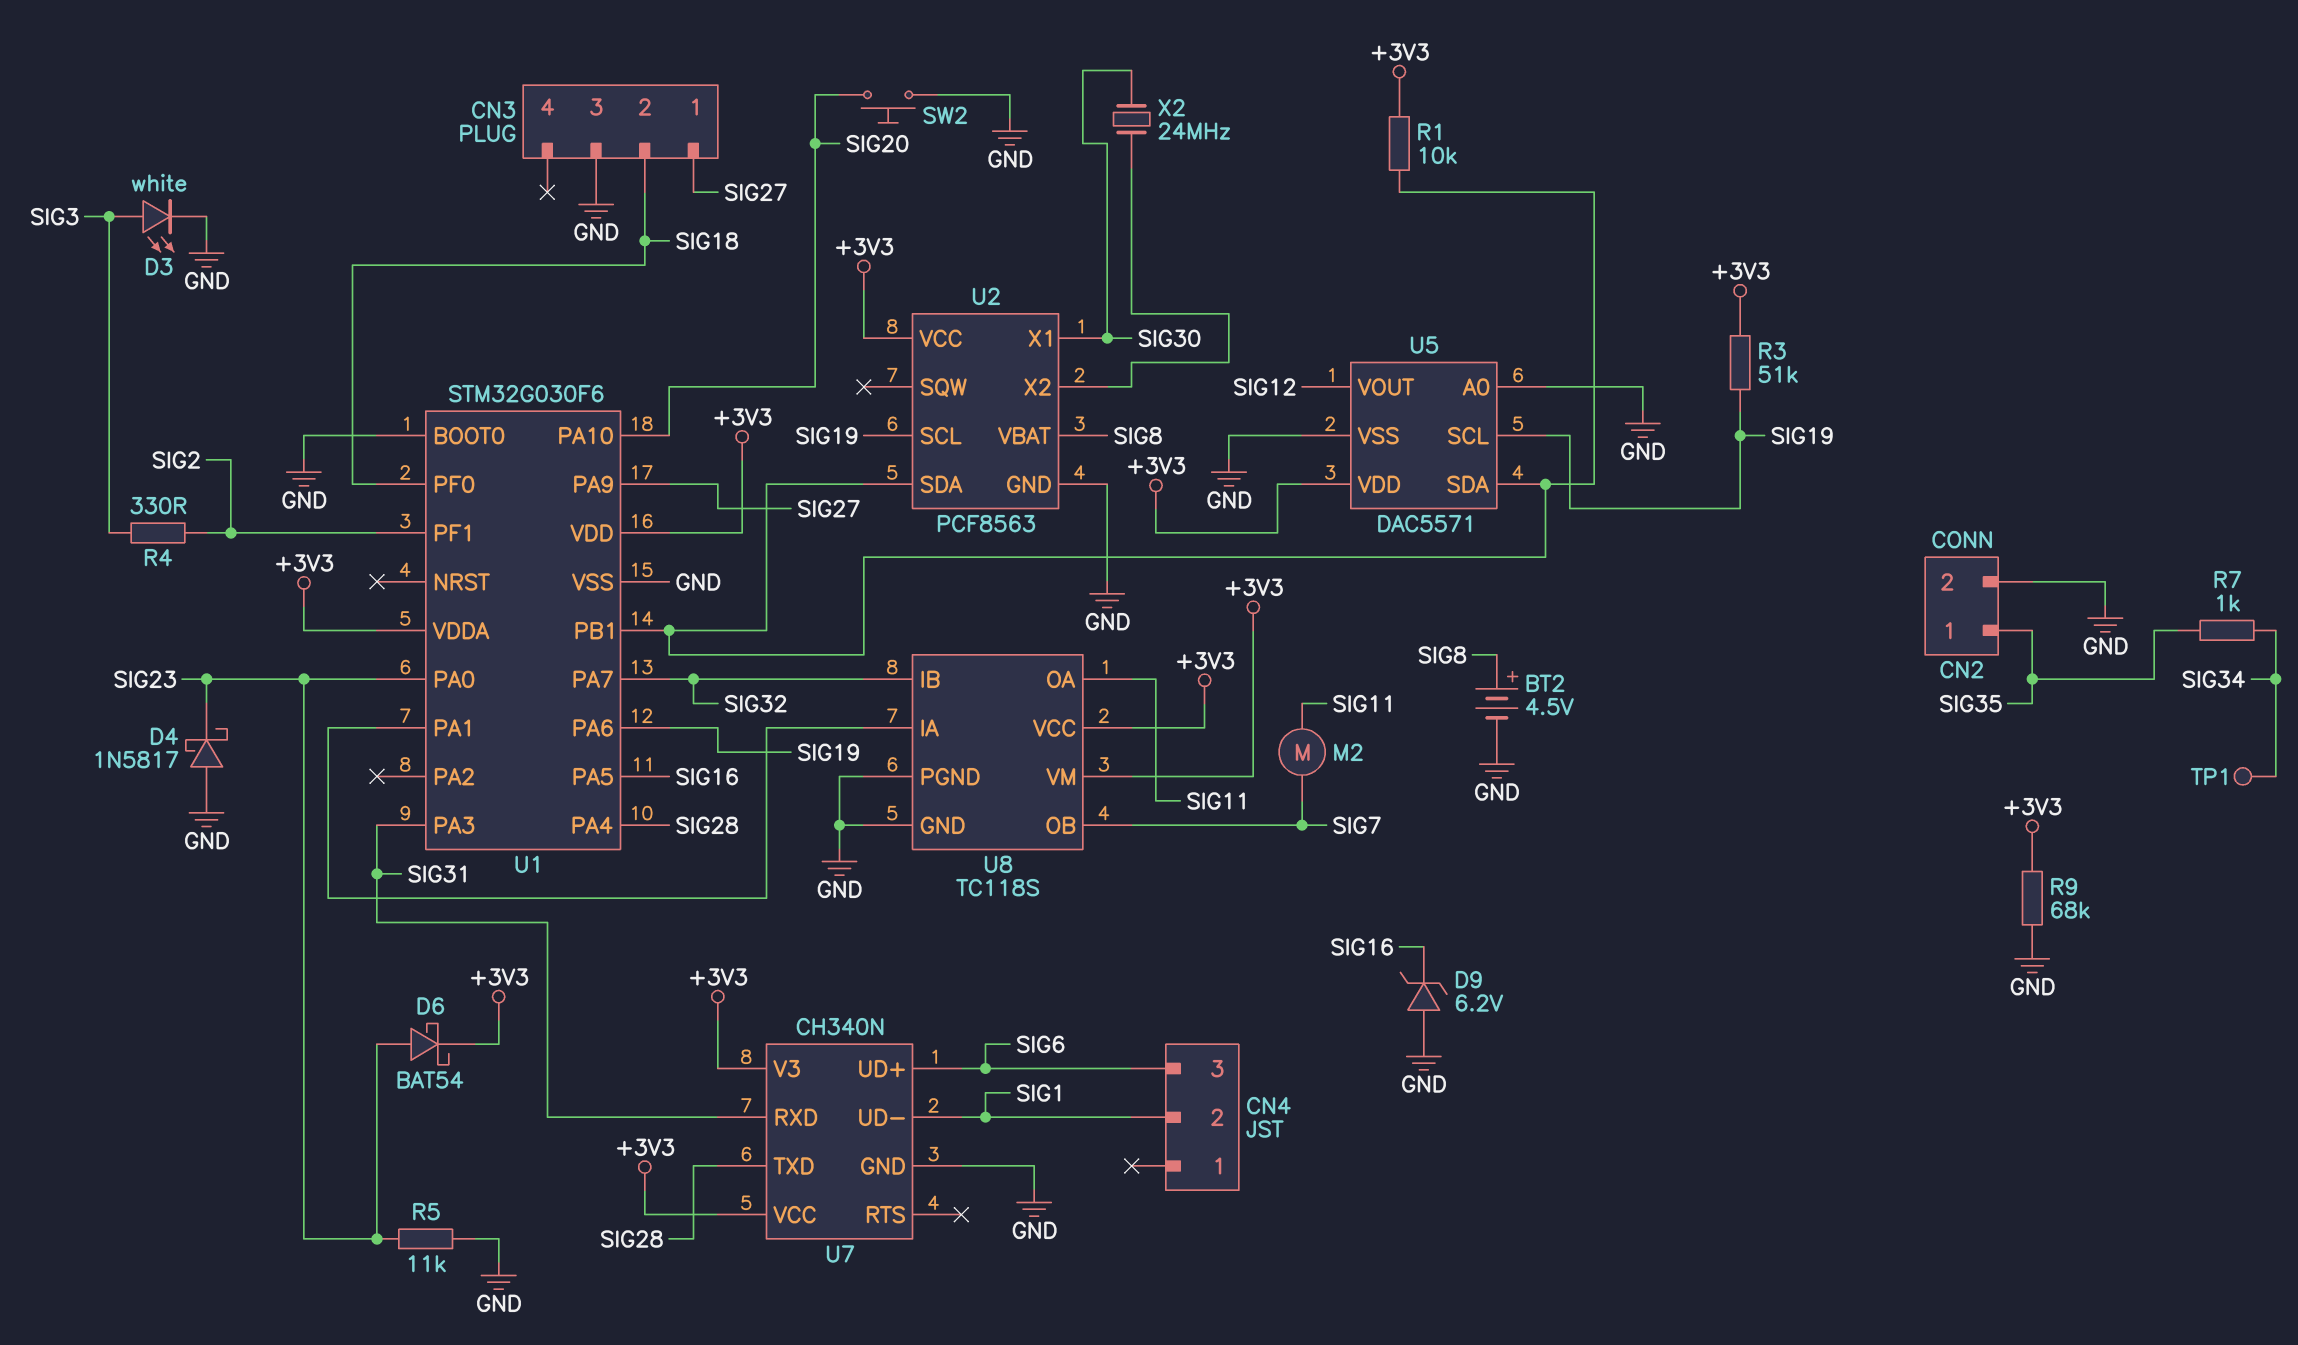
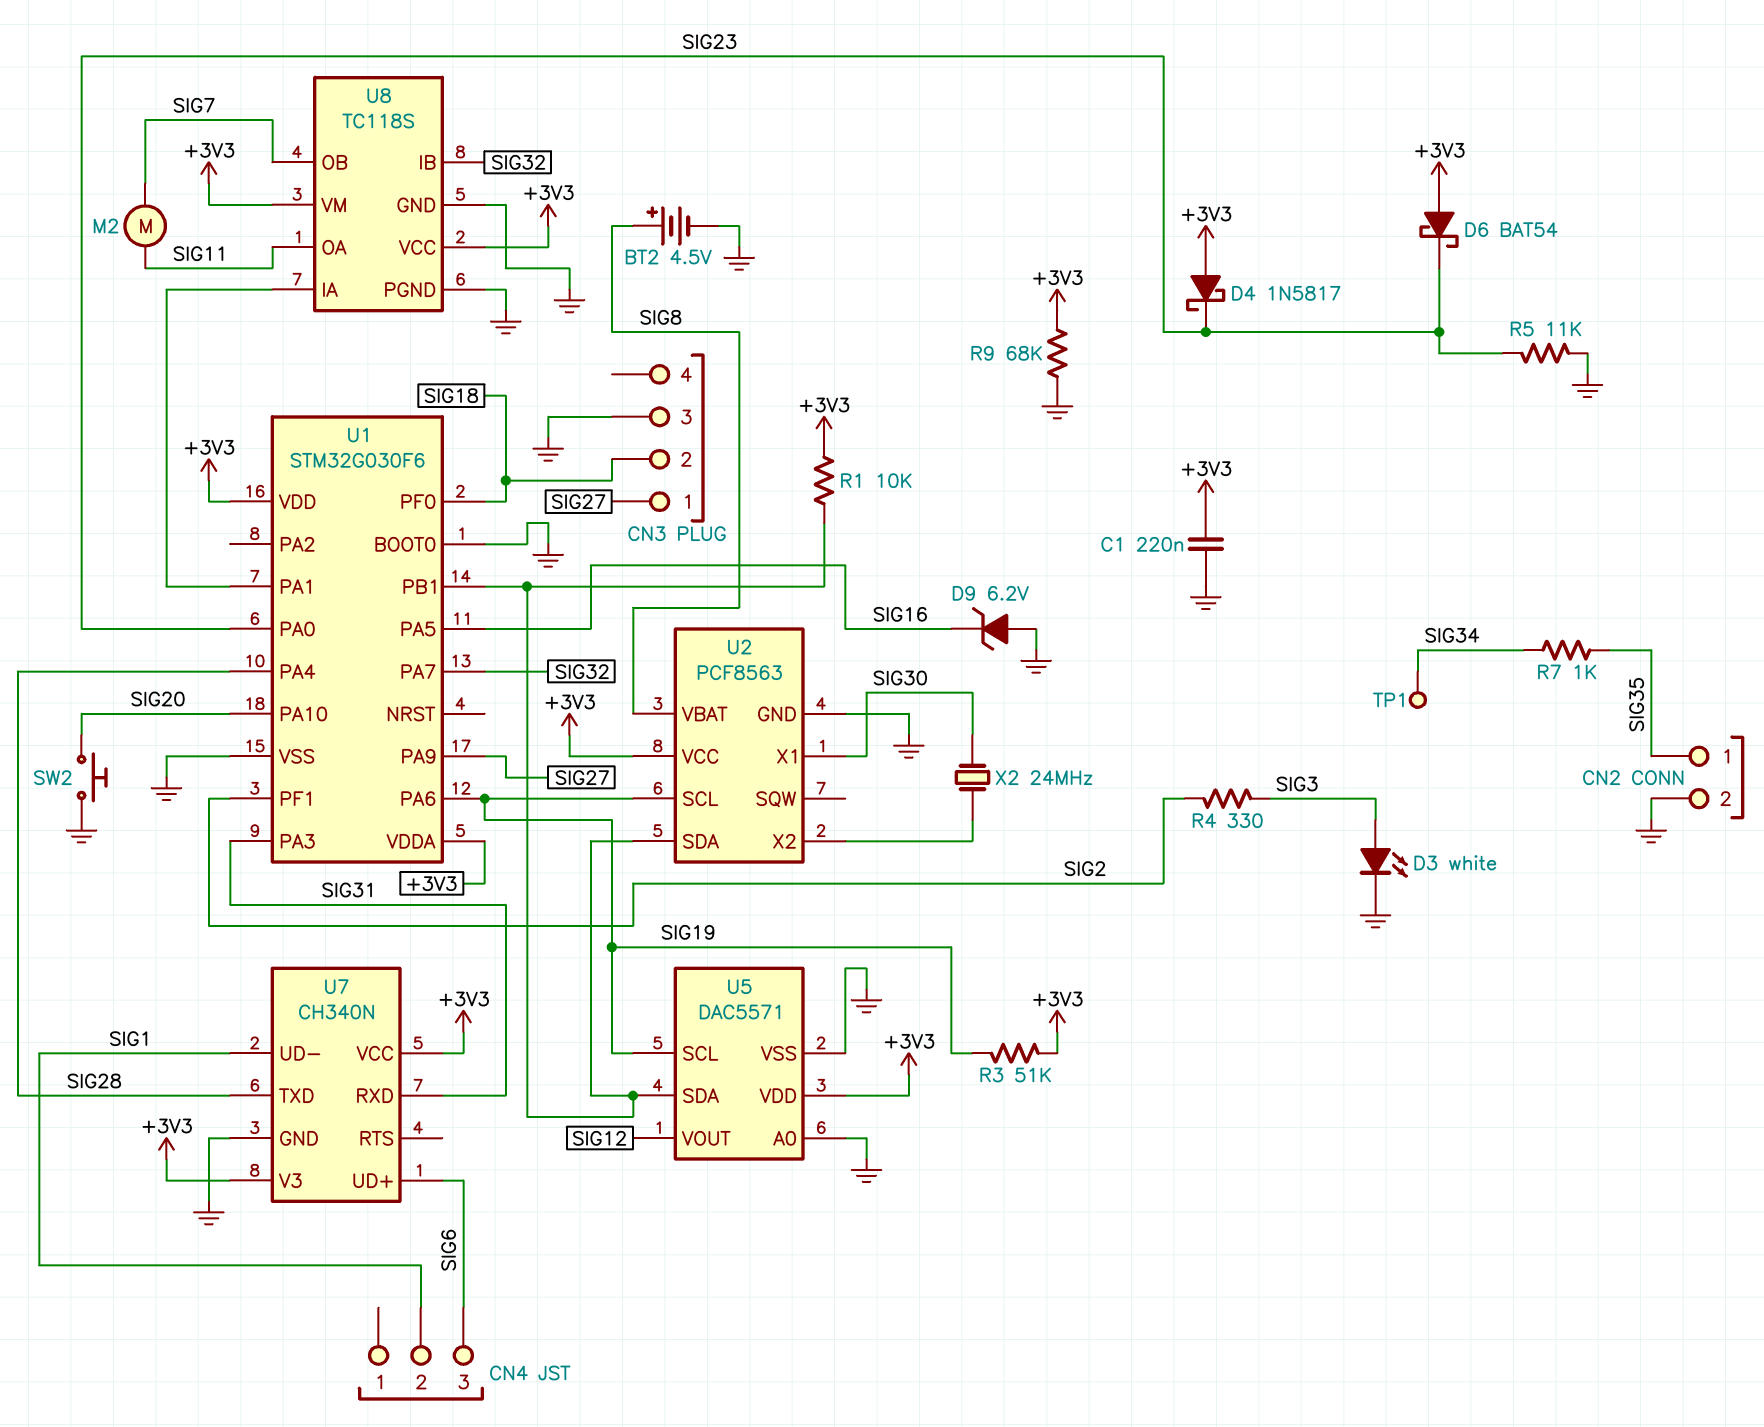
C1: none -> 220nF (+3V3, GND)
D4: schottky 1N5817 (A GND, K SIG23) -> schottky 1N5817 (A +3V3, K SIG23)
D6: schottky BAT54 (A SIG23, K +3V3) -> schottky BAT54 (A +3V3, K SIG23)

